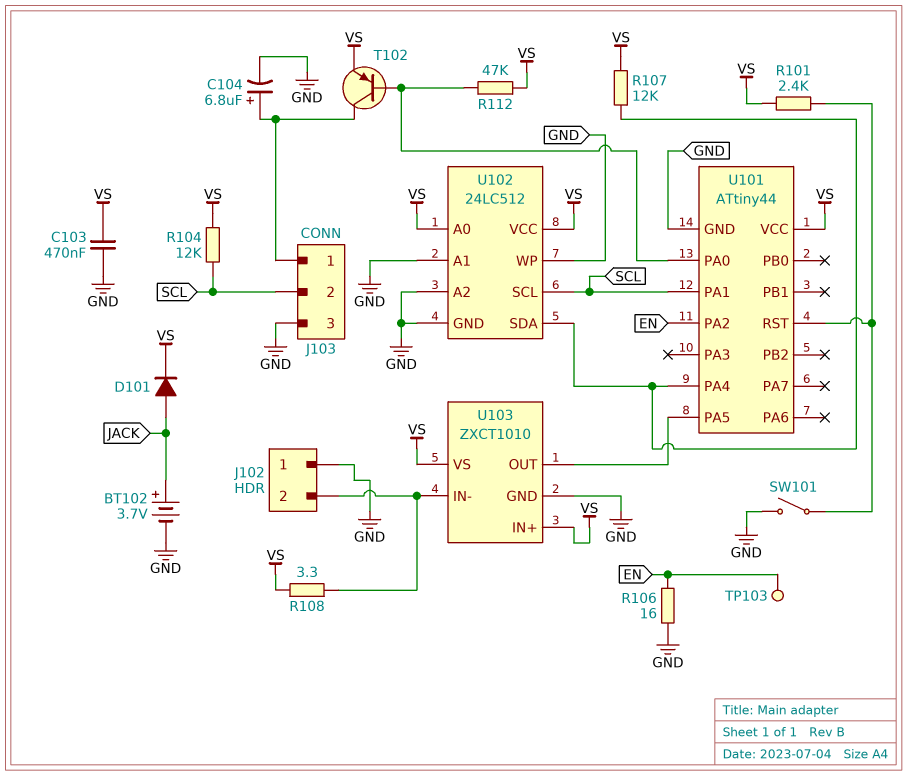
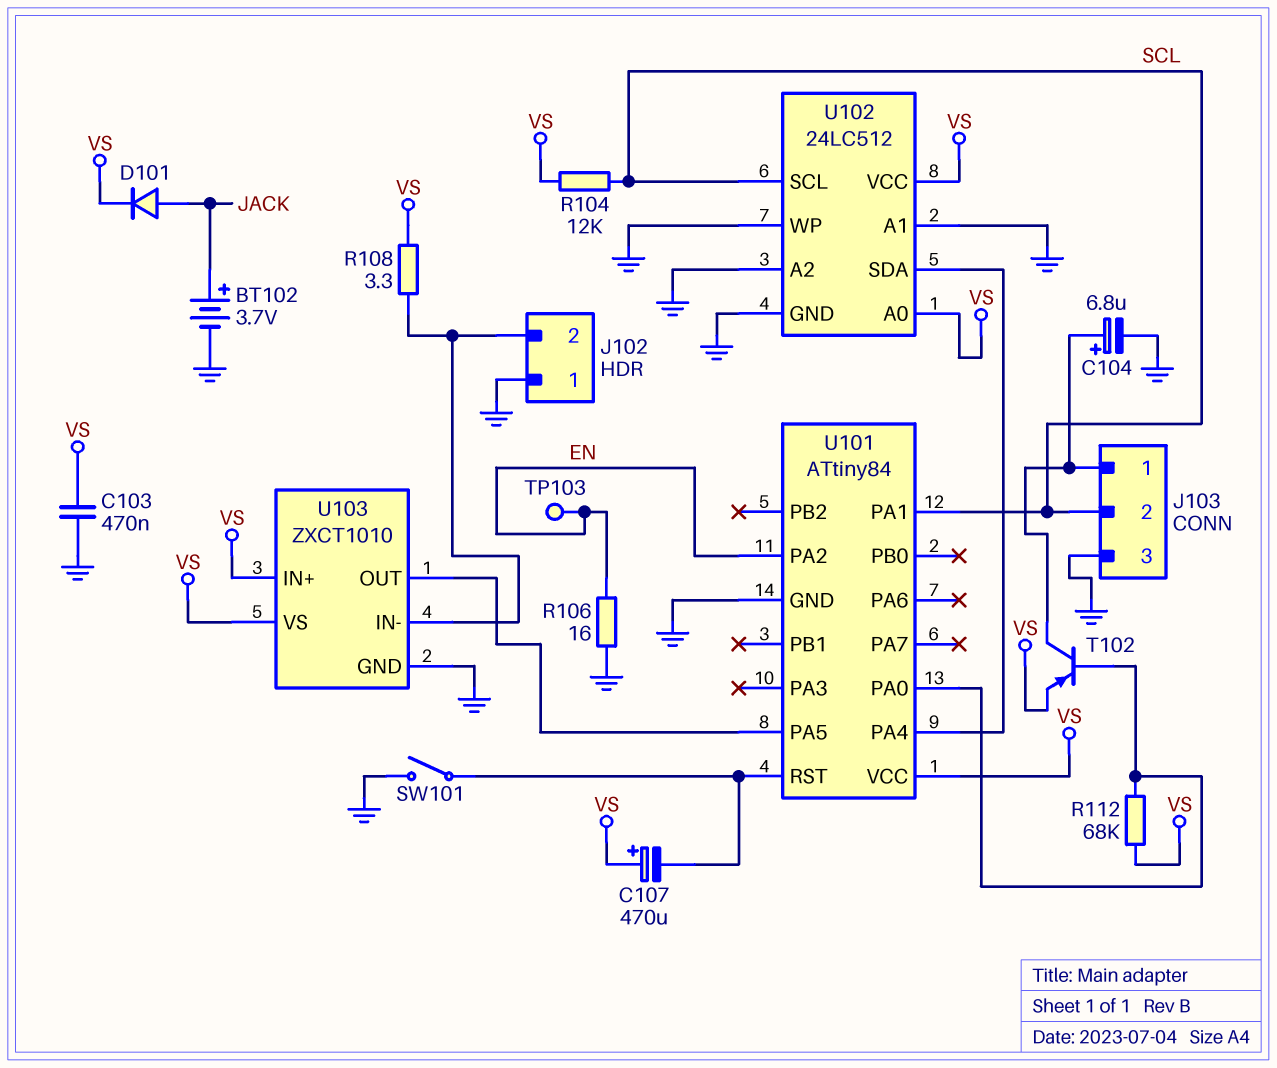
C107: none -> 470uF (plus VS, minus U101/RST)
R101: 2.4k (U101/RST, VS) -> none
R107: 12k (U101/PA4, VS) -> none
R112: 47k (U101/PA0, VS) -> 68k (U101/PA0, VS)
U101: ATtiny44 -> ATtiny84

